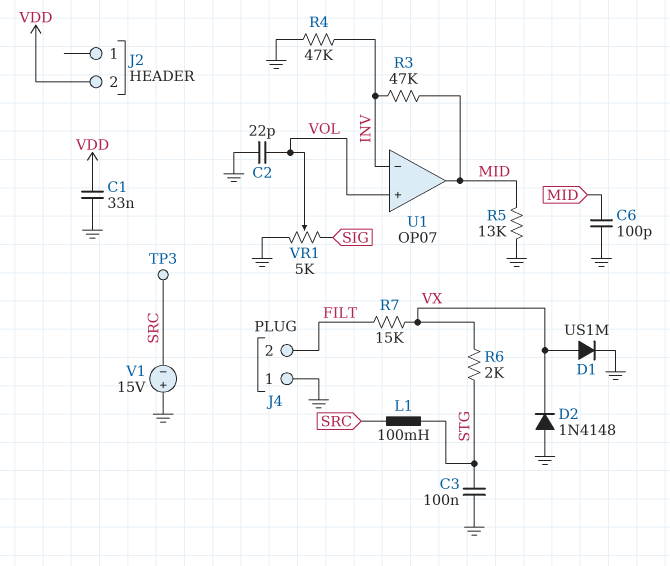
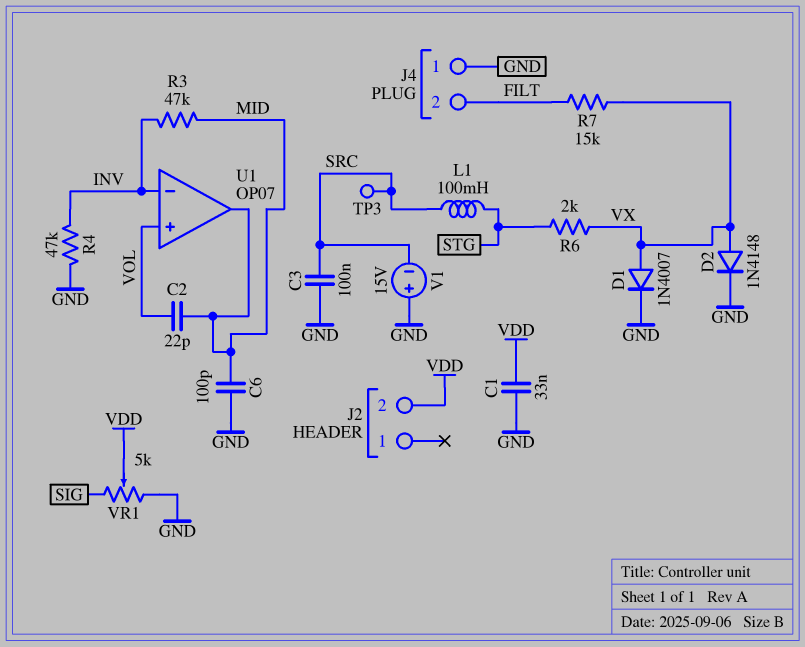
C2: 22pF (GND, VOL) -> 22pF (MID, VOL)
C3: 100nF (GND, STG) -> 100nF (GND, SRC)
D1: diode US1M (A VX, K GND) -> diode 1N4007 (A VX, K GND)
D2: diode 1N4148 (A GND, K VX) -> diode 1N4148 (A VX, K GND)
R5: 13k (GND, MID) -> none
VR1: 5k (GND, SIG, wiper VOL) -> 5k (GND, SIG, wiper VDD)

